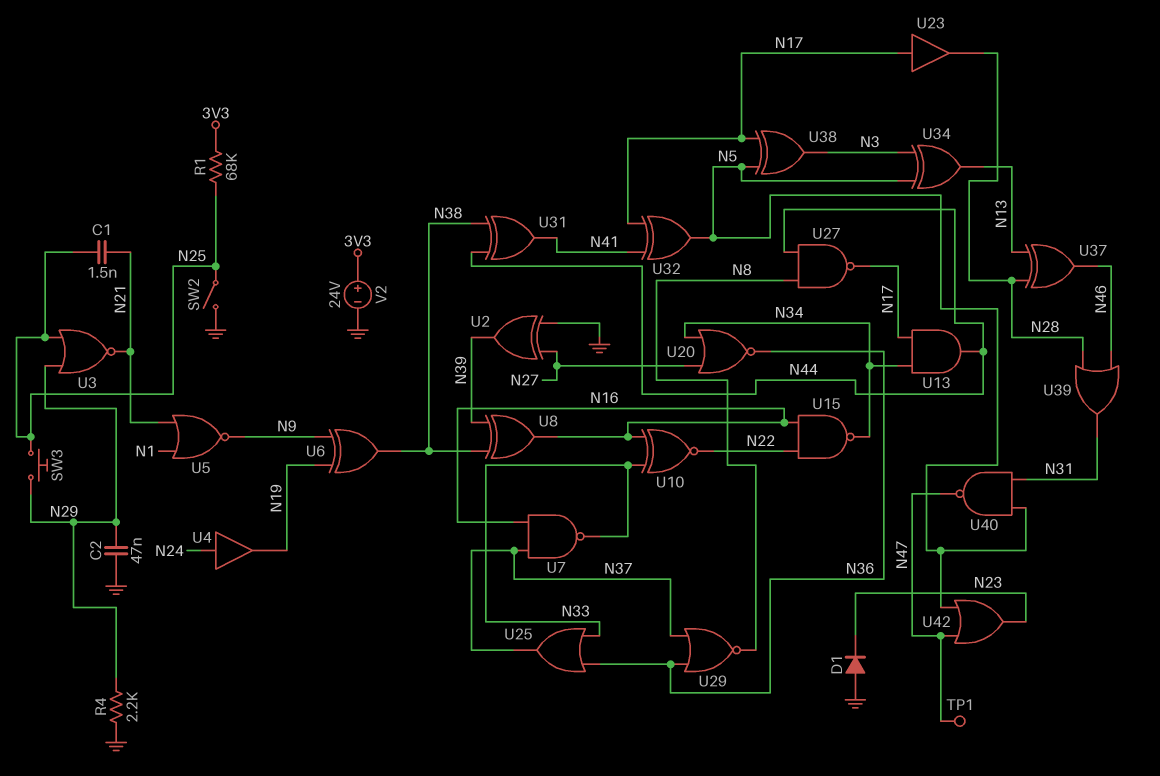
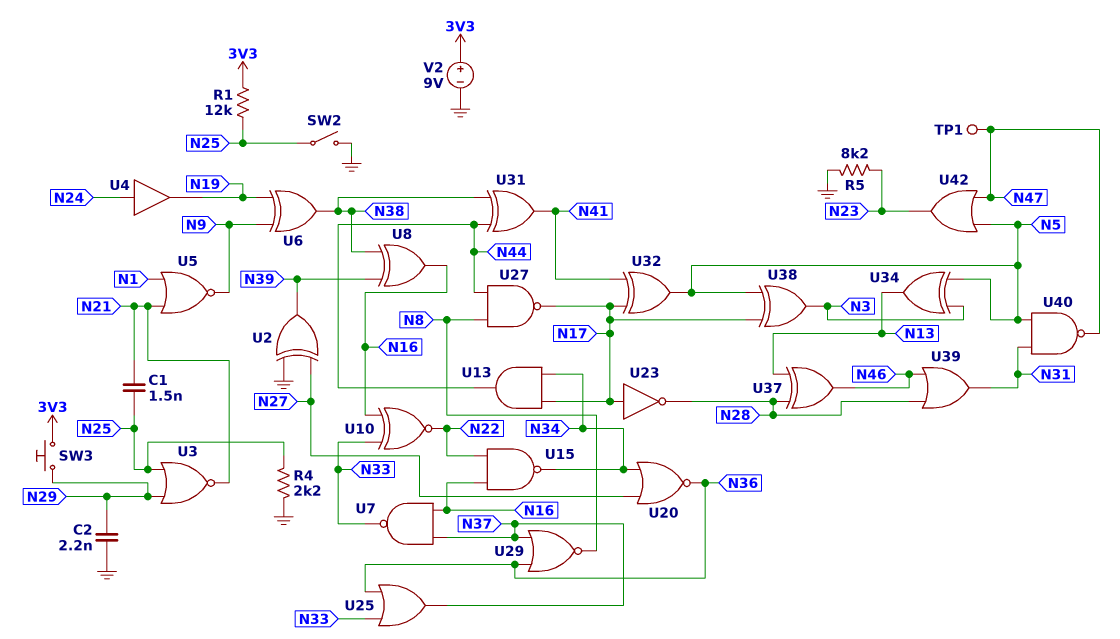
C2: 47nF (GND, N29) -> 2.2nF (GND, N29)
D1: diode (A GND, K N23) -> none
R1: 68k (3V3, N25) -> 12k (3V3, N25)
R4: 2.2k (GND, N29) -> 2.2k (GND, N25)
R5: none -> 8.2k (GND, N23)
SW3: button (N25, N29) -> button (3V3, N29)
U23: buffer (in N17, out N28) -> NOT (in N17, out N28)
V2: 24V (plus 3V3, minus GND) -> 9V (plus 3V3, minus GND)

